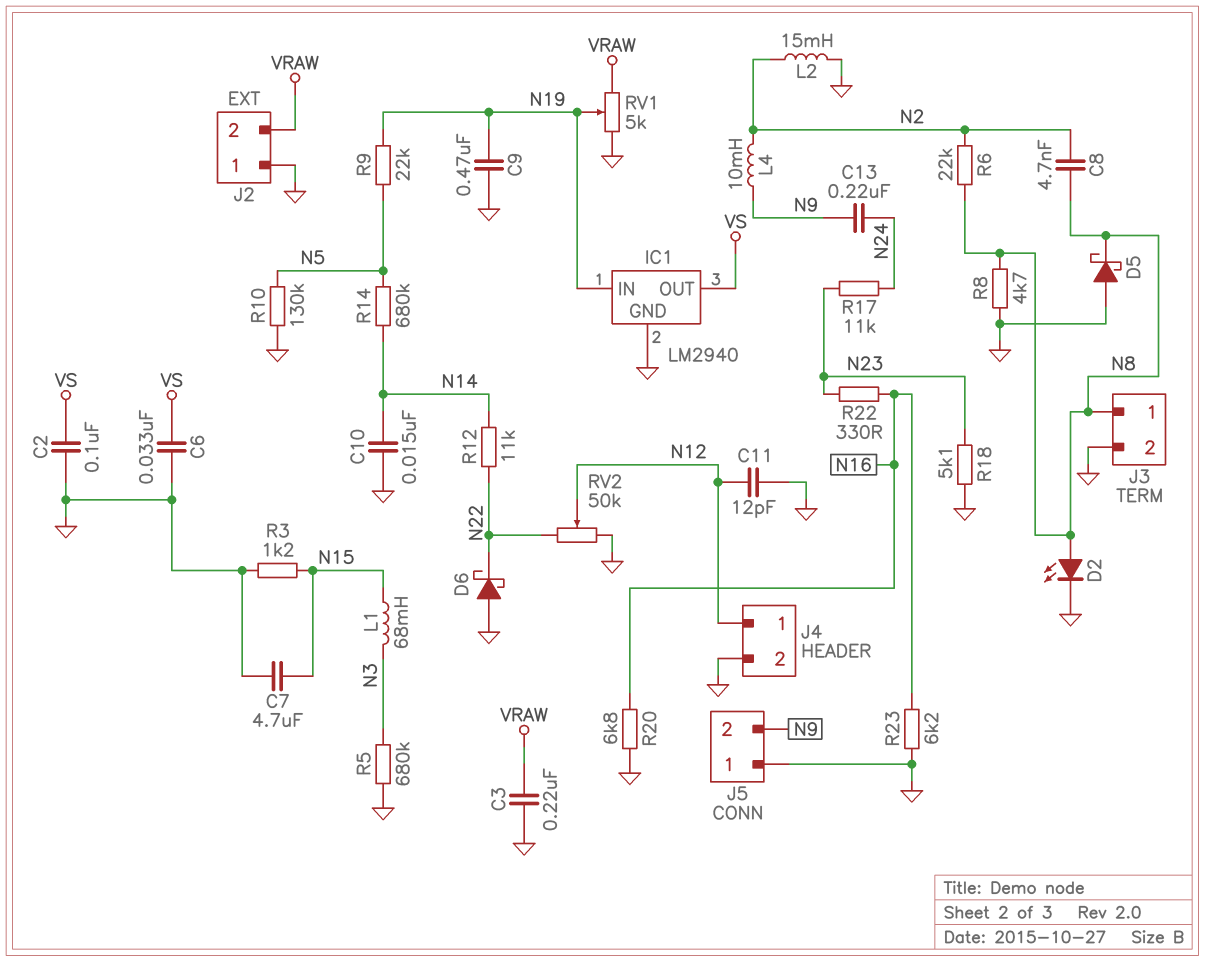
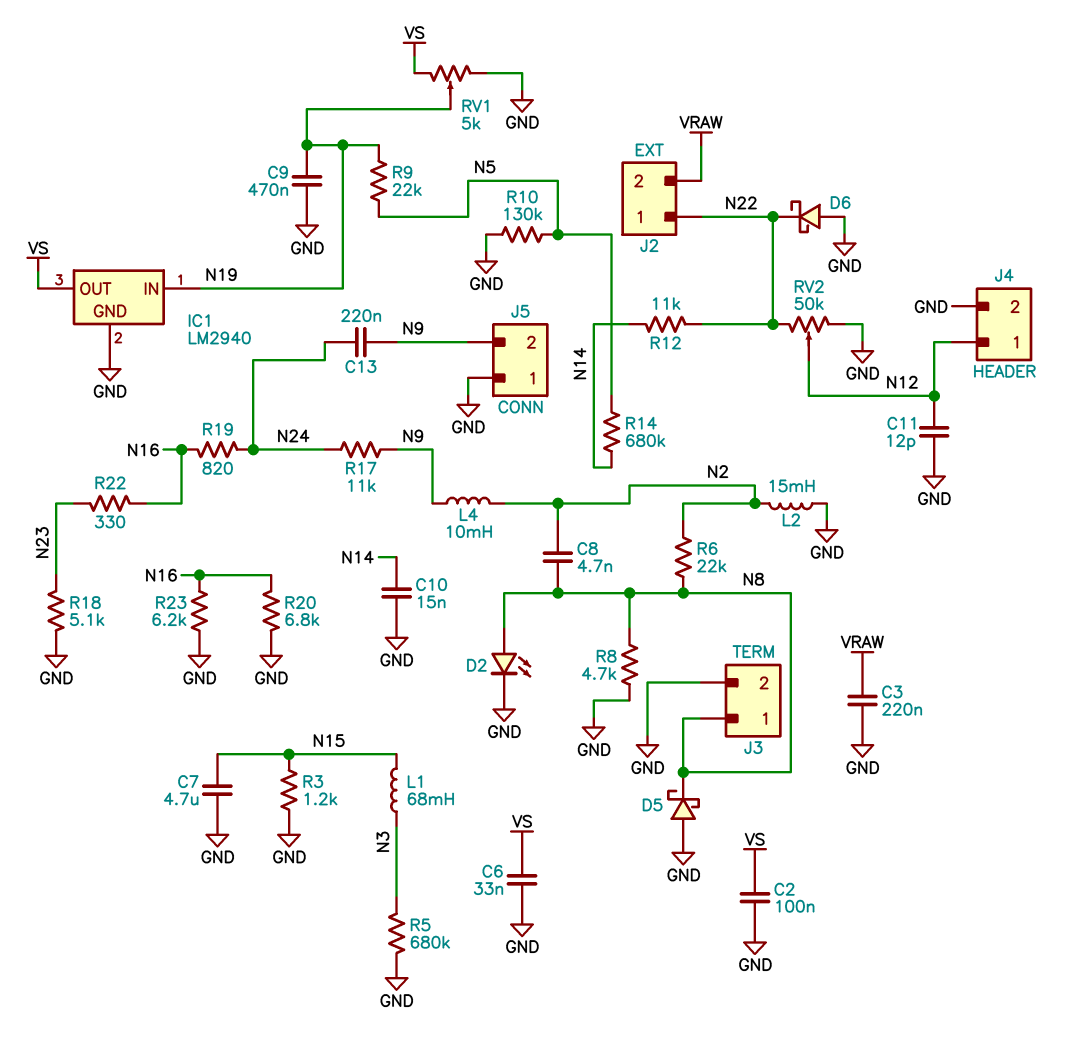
J2 pin 1: GND -> N22
R17: 11k (N23, N24) -> 11k (N9, N24)
R19: none -> 820 (N16, N24)
RV1: 5k (GND, VRAW, wiper N19) -> 5k (GND, VS, wiper N19)

